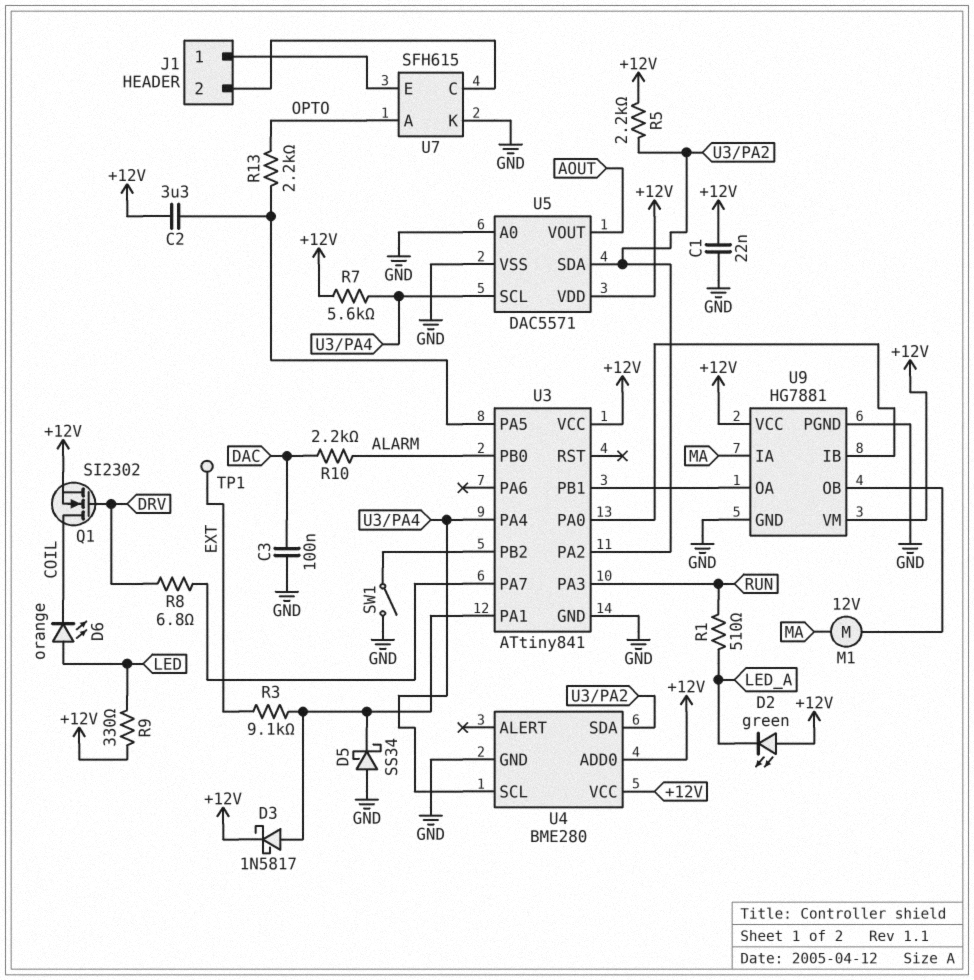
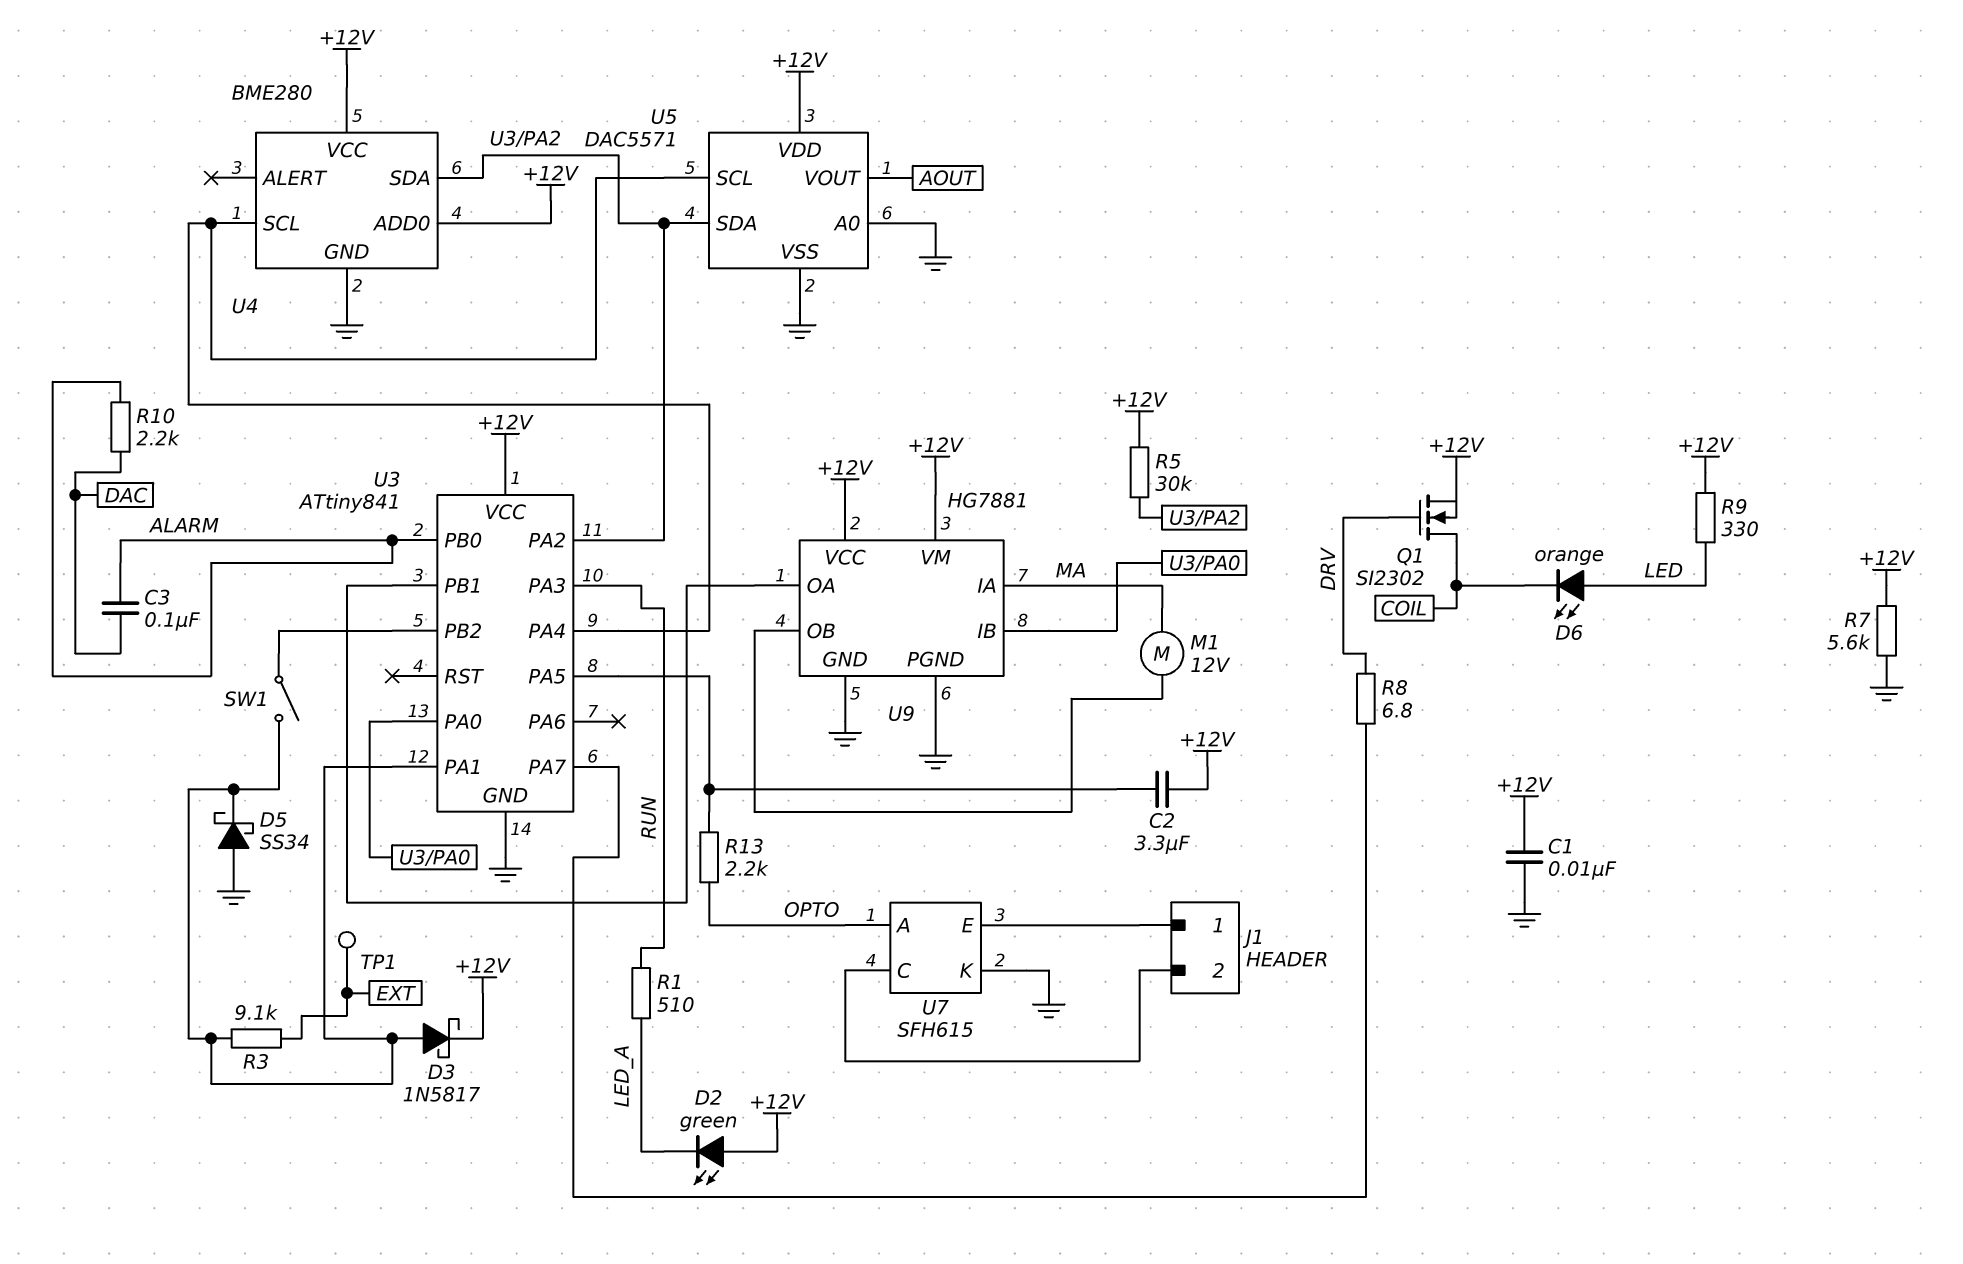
C1: 22nF (+12V, GND) -> 10nF (+12V, GND)
C3: 100nF (DAC, GND) -> 100nF (ALARM, DAC)
R5: 2.2k (+12V, U3/PA2) -> 30k (+12V, U3/PA2)
R7: 5.6k (+12V, U3/PA4) -> 5.6k (+12V, GND)
SW1: switch (GND, U3/PB2) -> switch (U3/PA1, U3/PB2)

